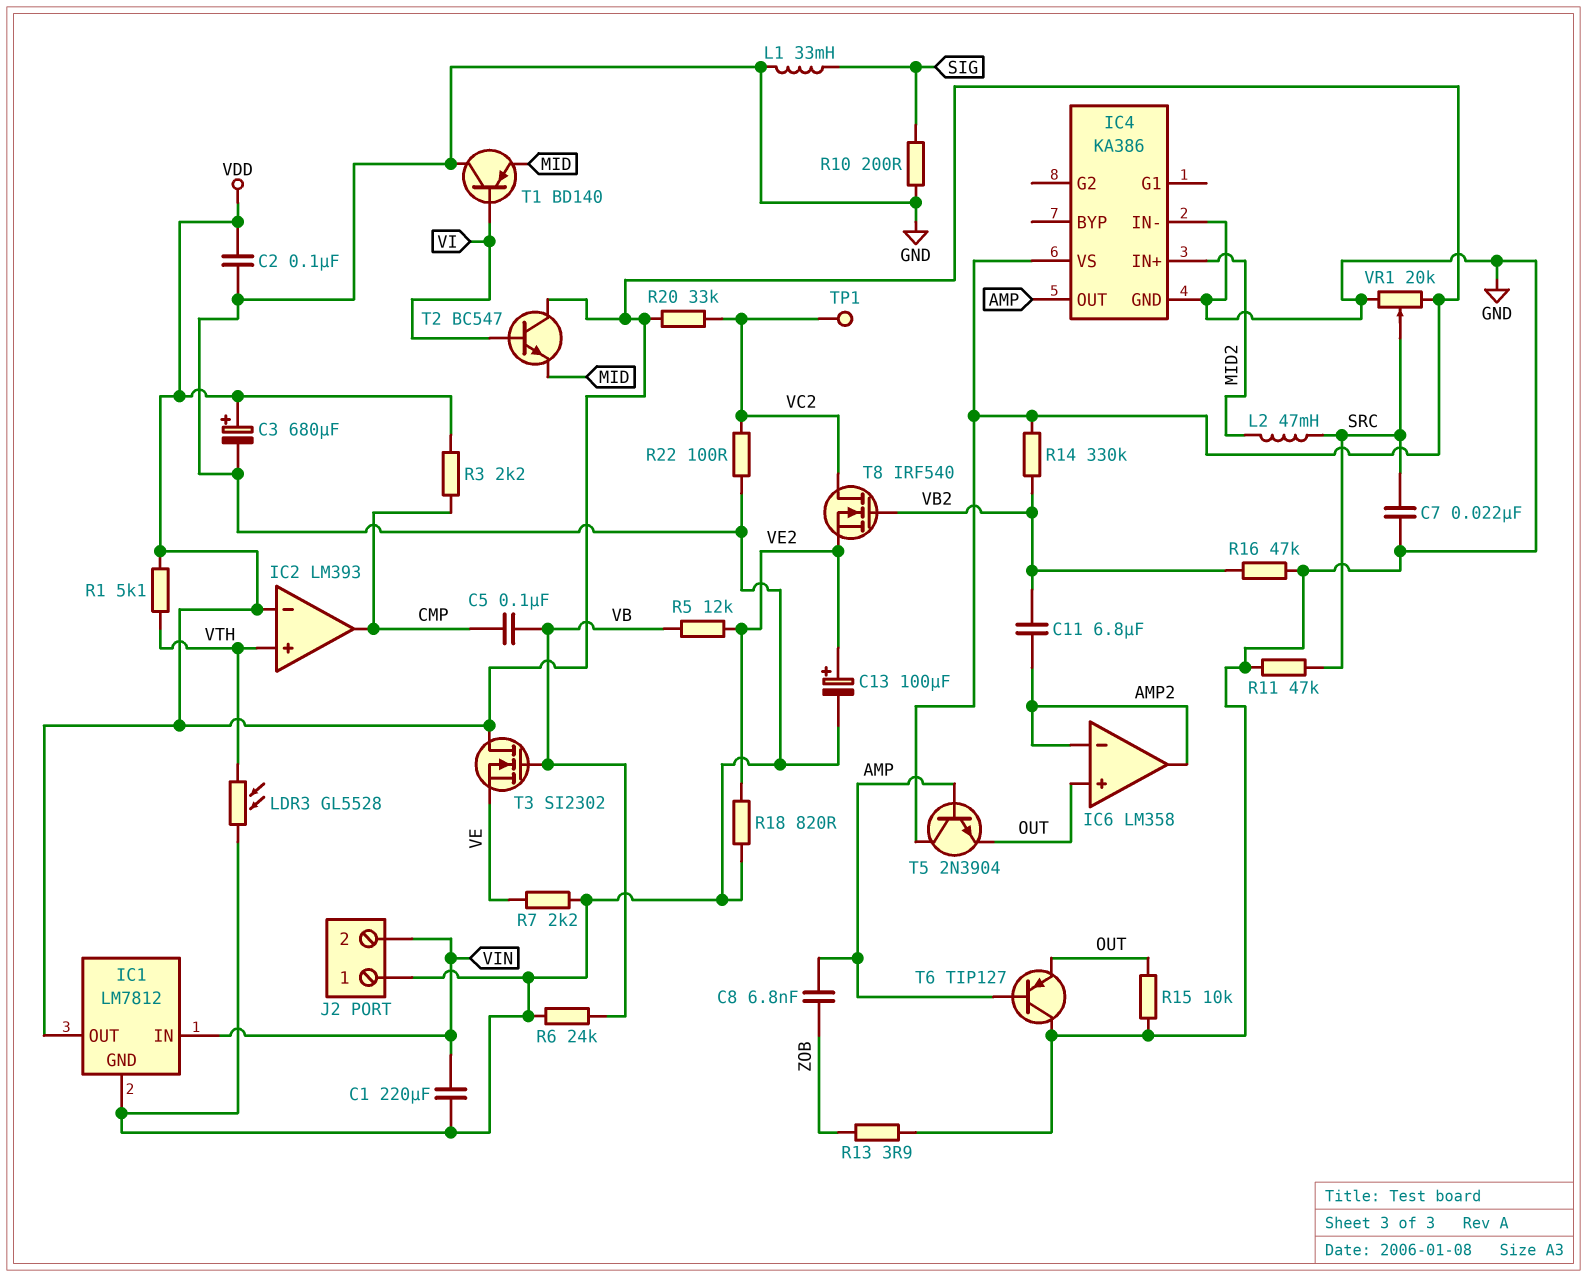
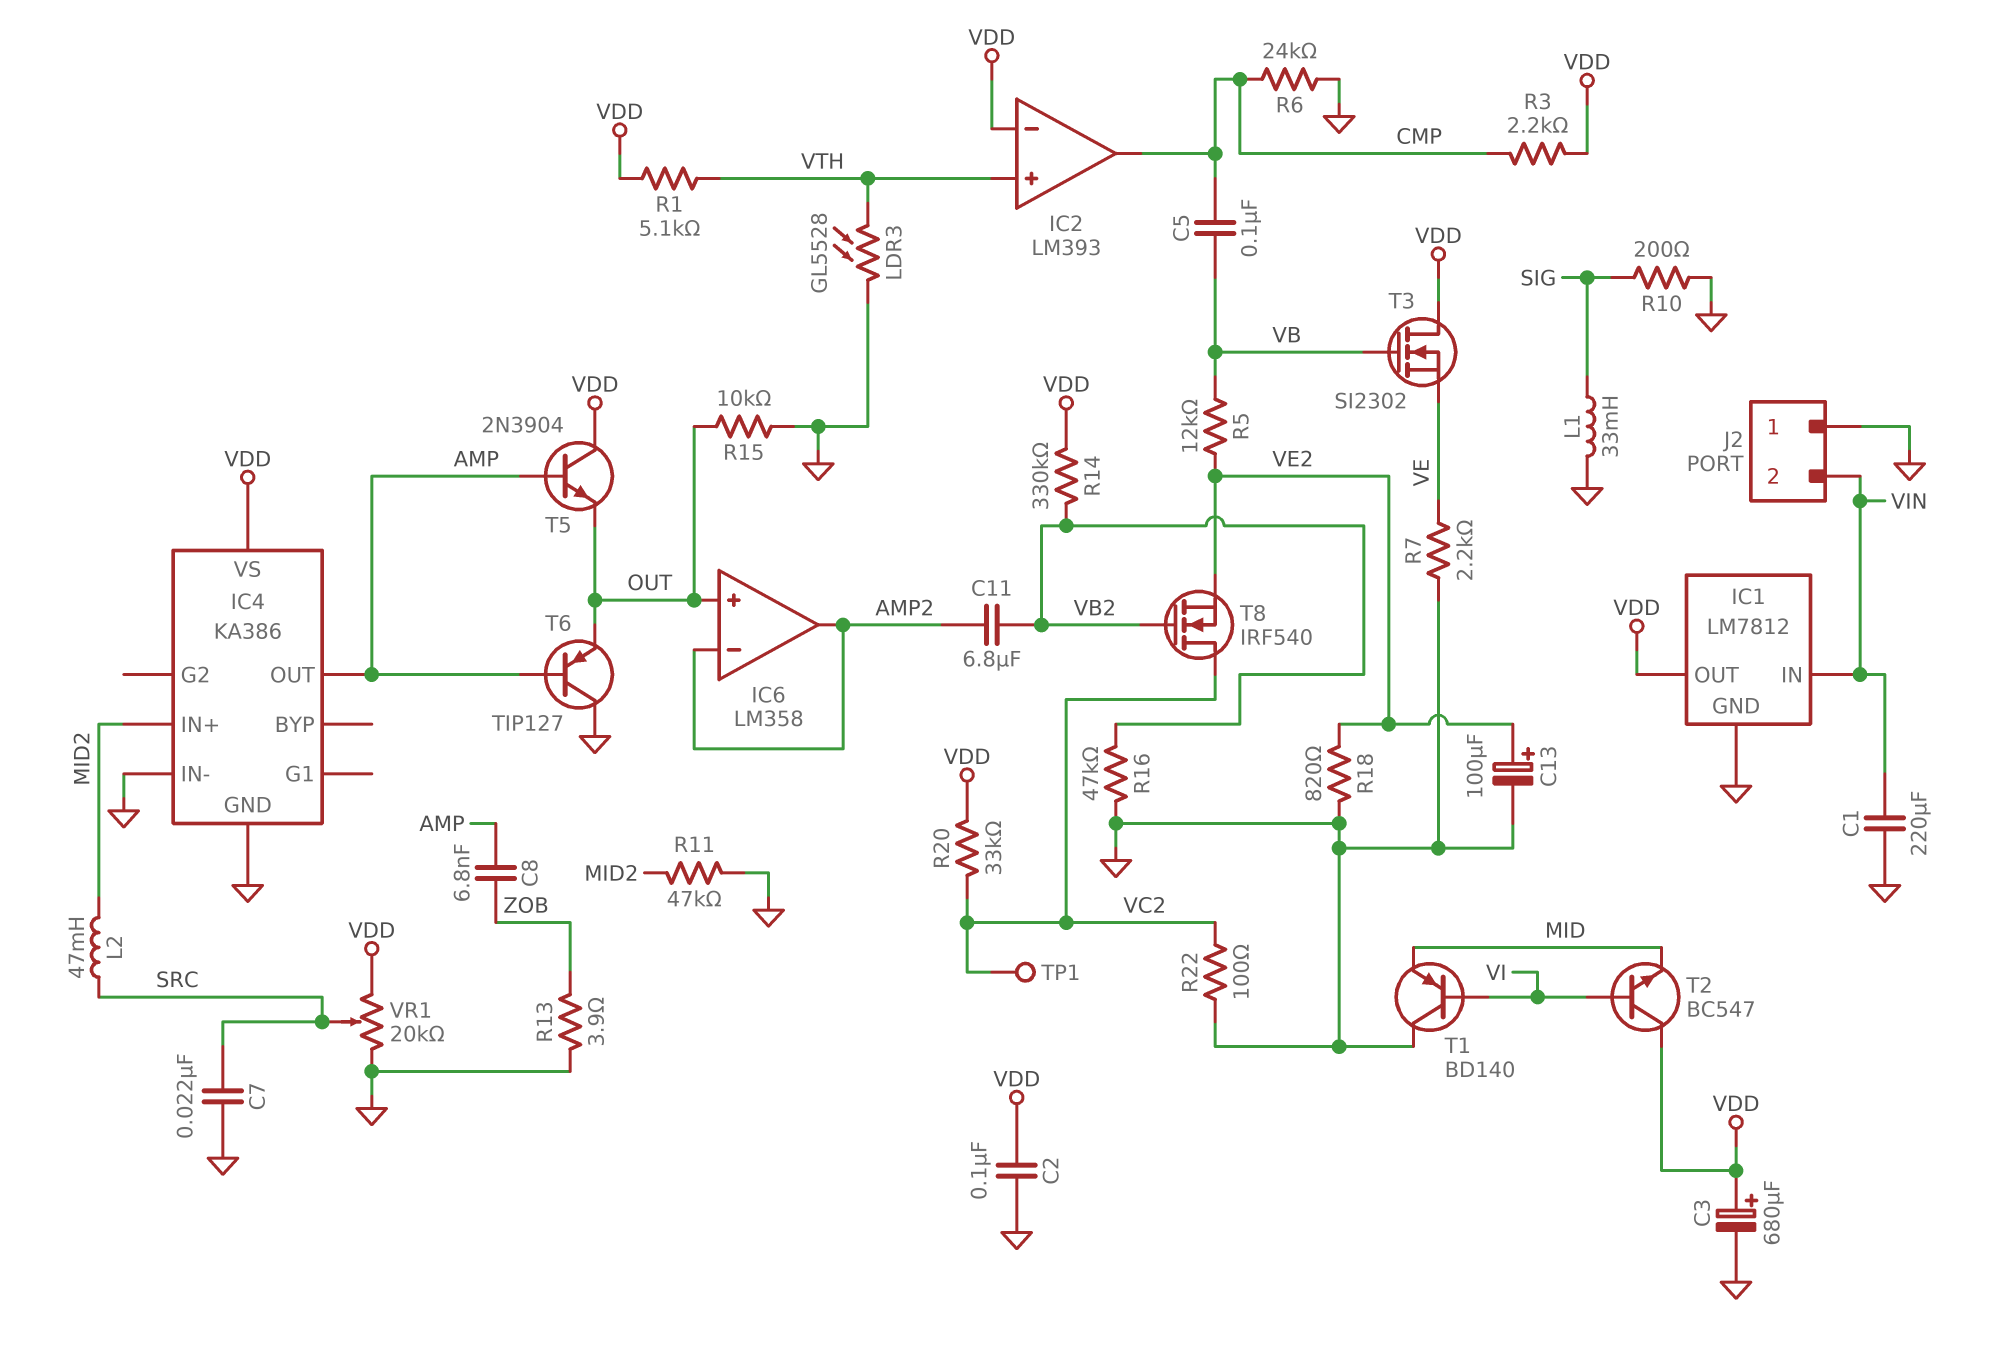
R6: 24k (GND, VB) -> 24k (CMP, GND)
R11: 47k (GND, SRC) -> 47k (GND, MID2)

